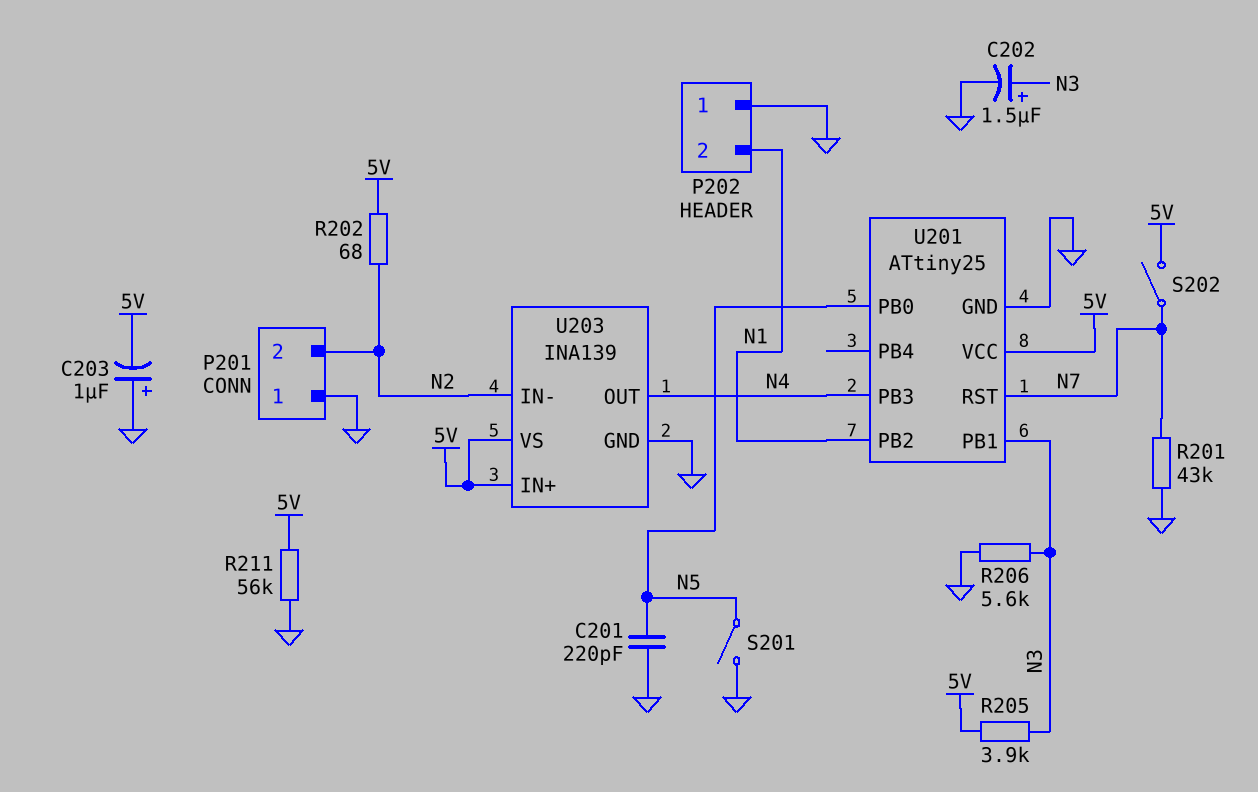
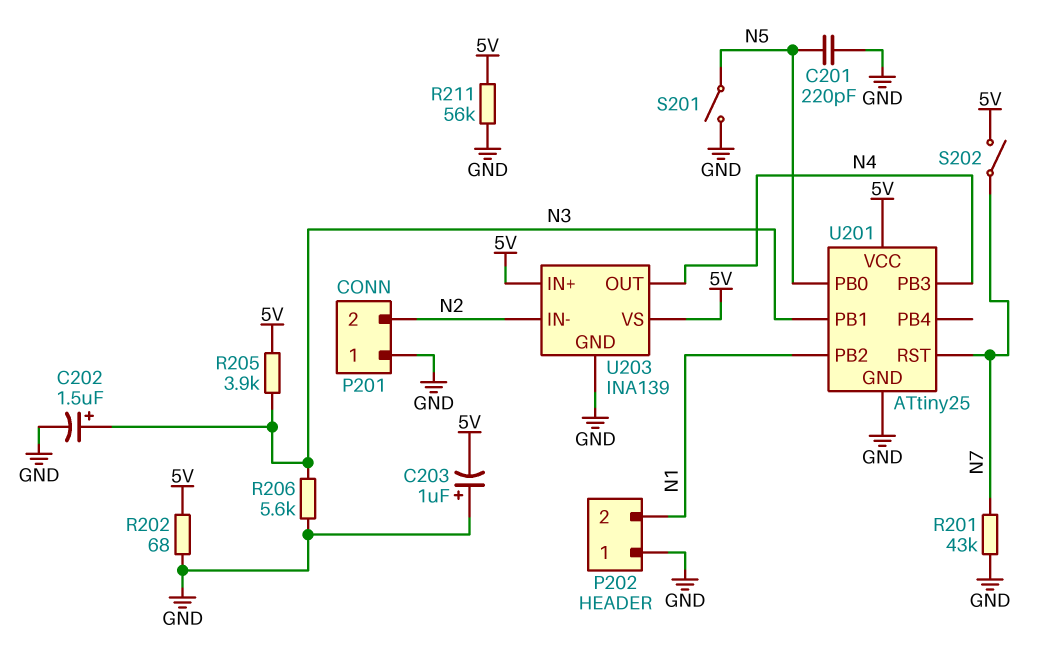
R202: 68 (5V, N2) -> 68 (5V, GND)

